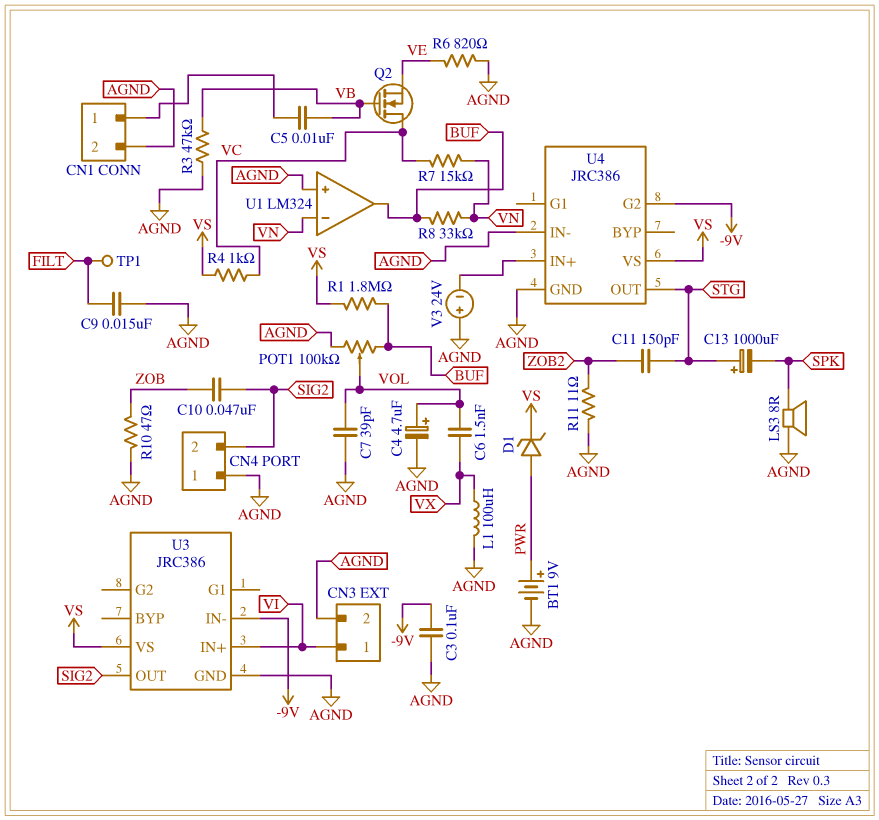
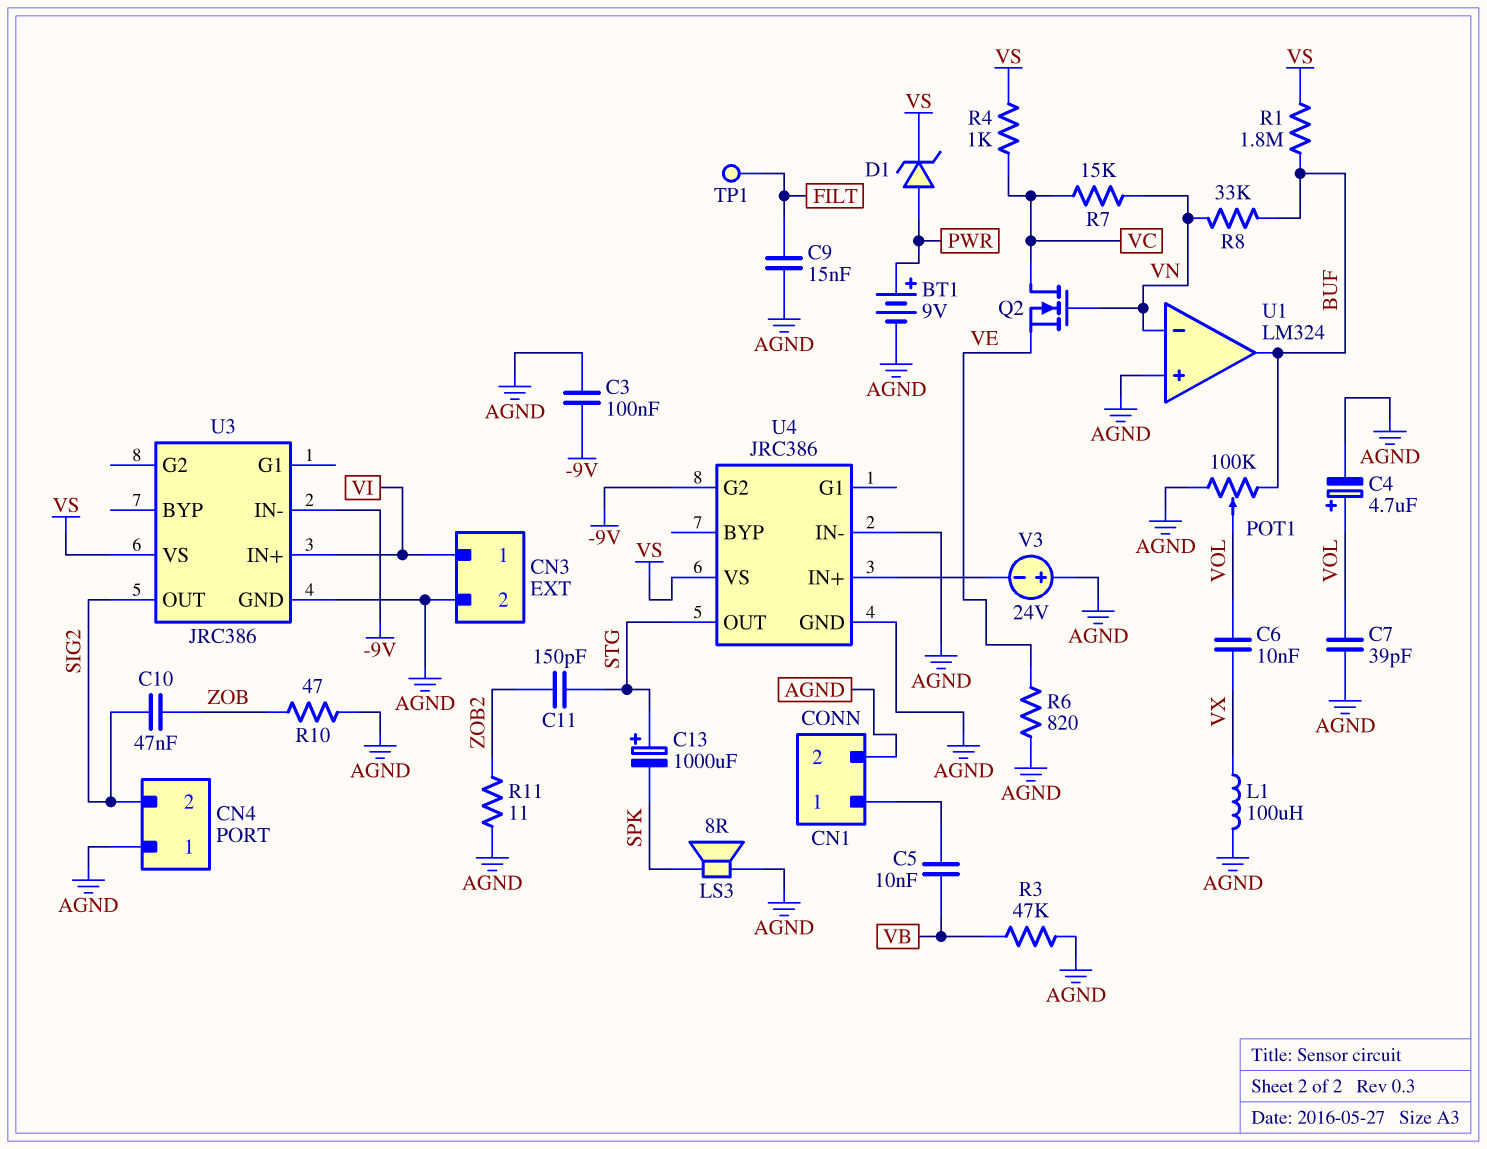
C6: 1.5nF (VOL, VX) -> 10nF (VOL, VX)
Q2: NMOS (G VB, D VC, S VE) -> NMOS (G VN, D VC, S VE)

